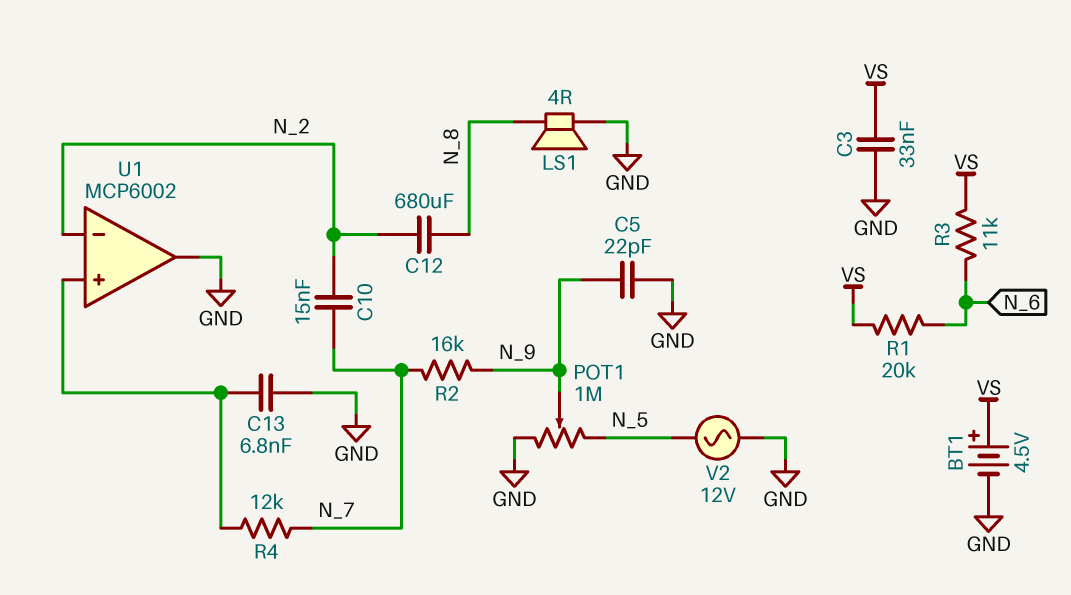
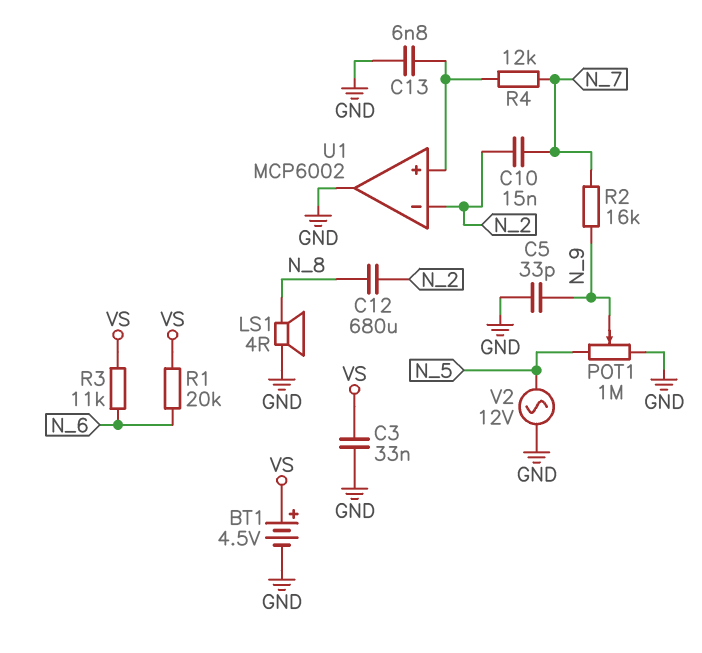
C5: 22pF (GND, N_9) -> 33pF (GND, N_9)

